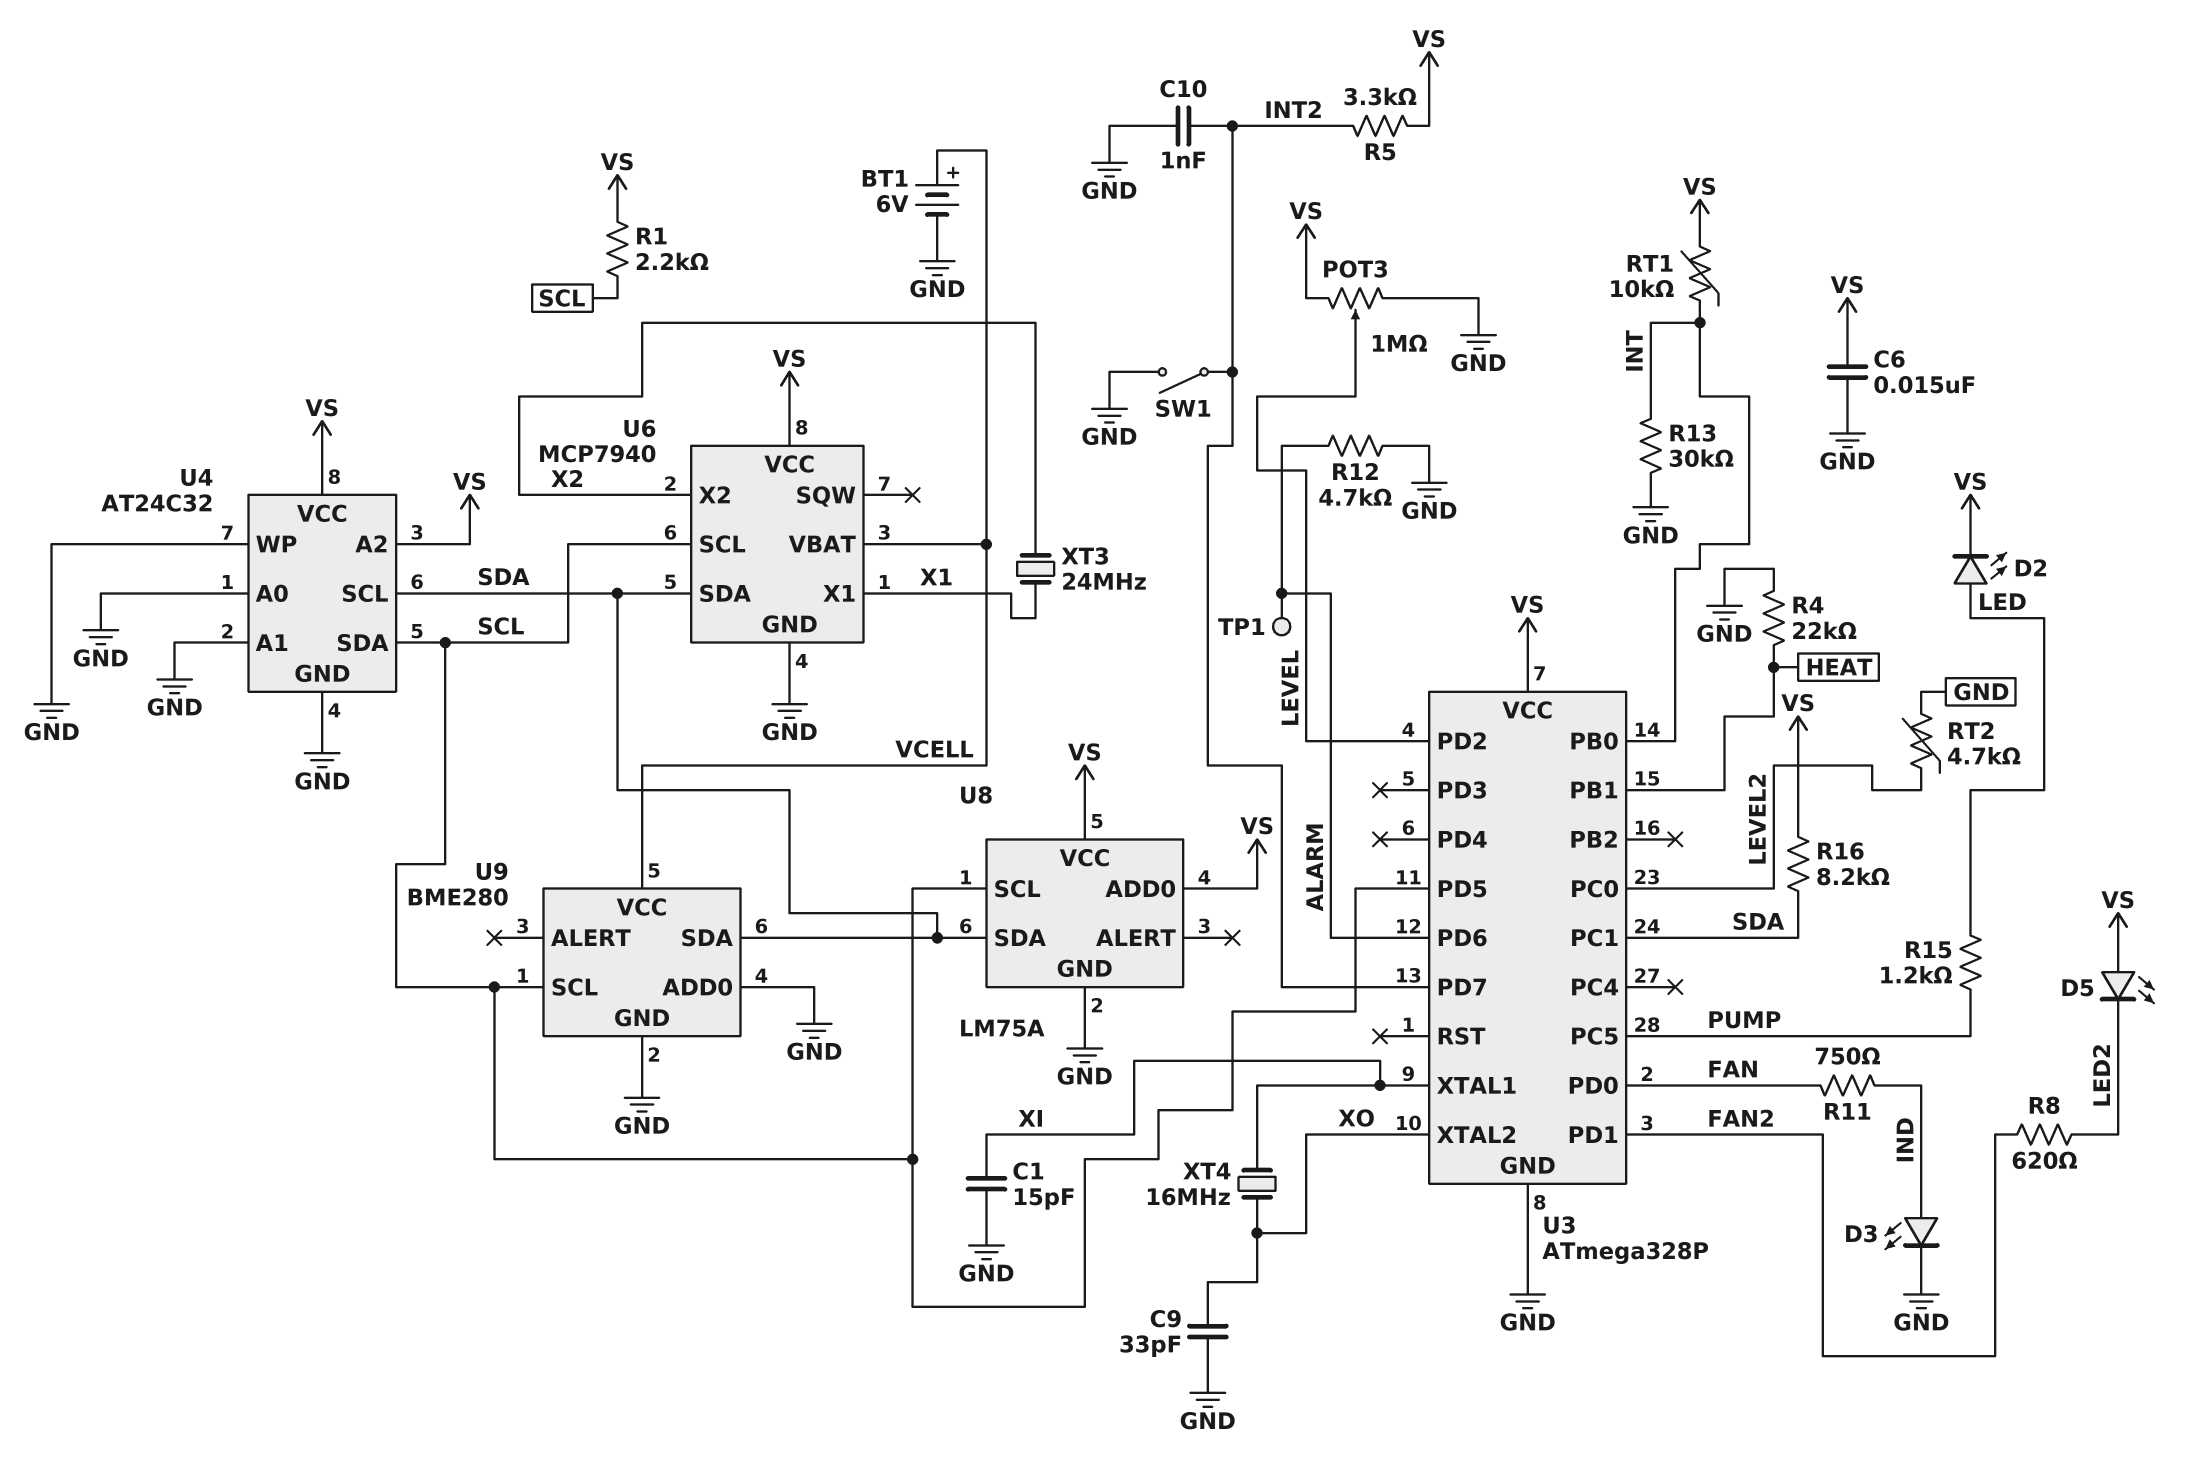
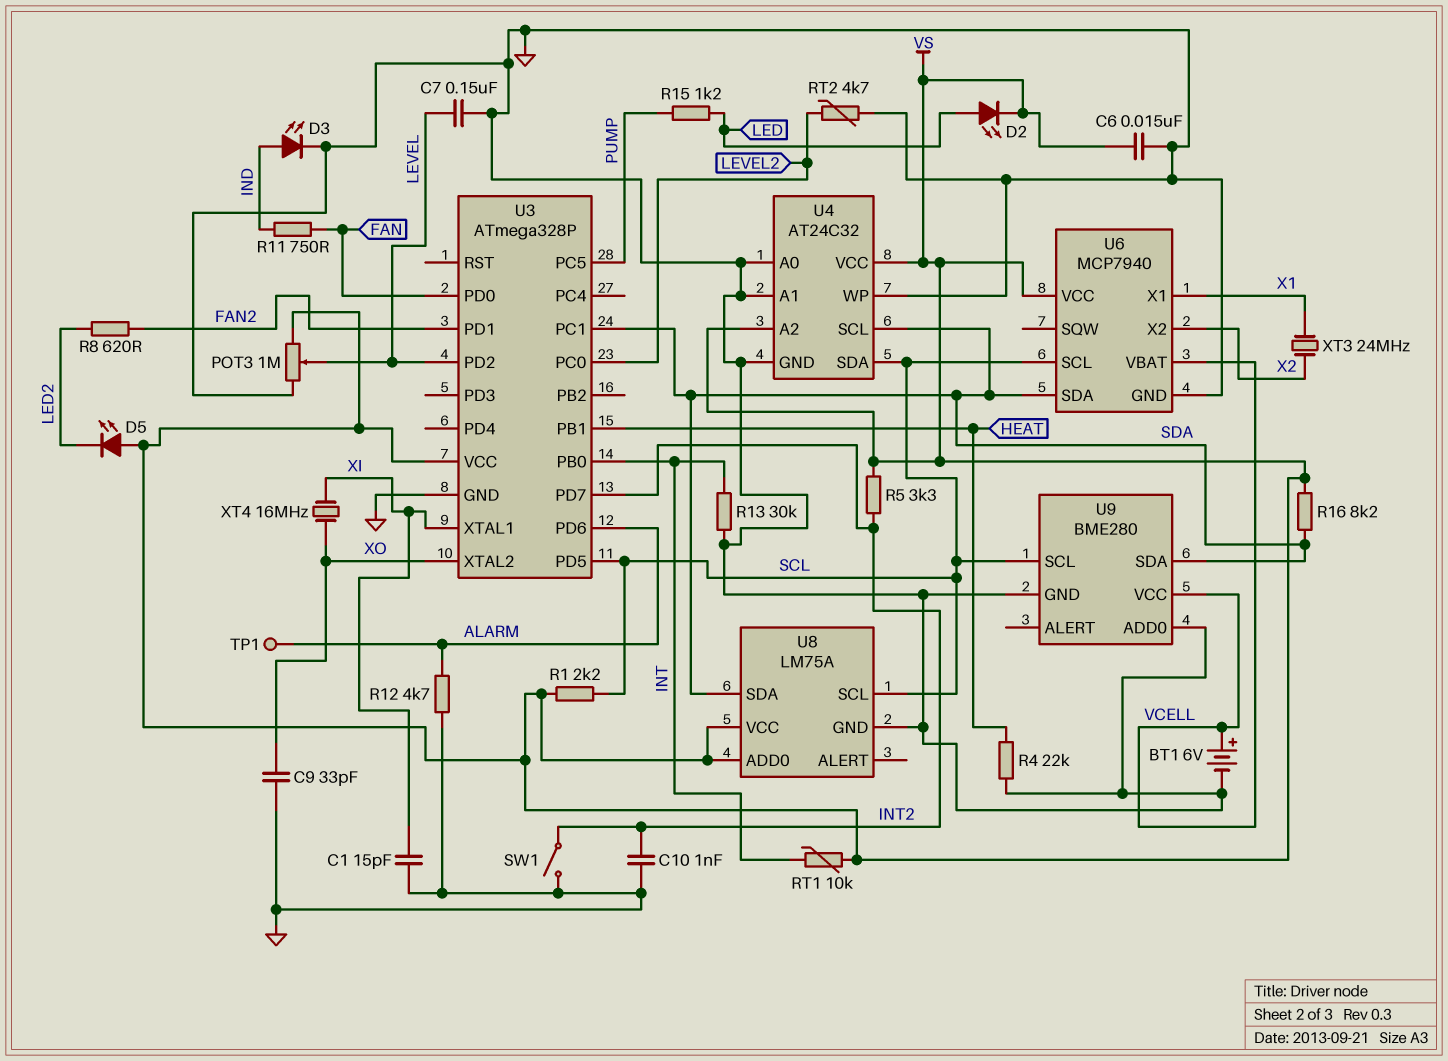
C7: none -> 150nF (GND, LEVEL)

